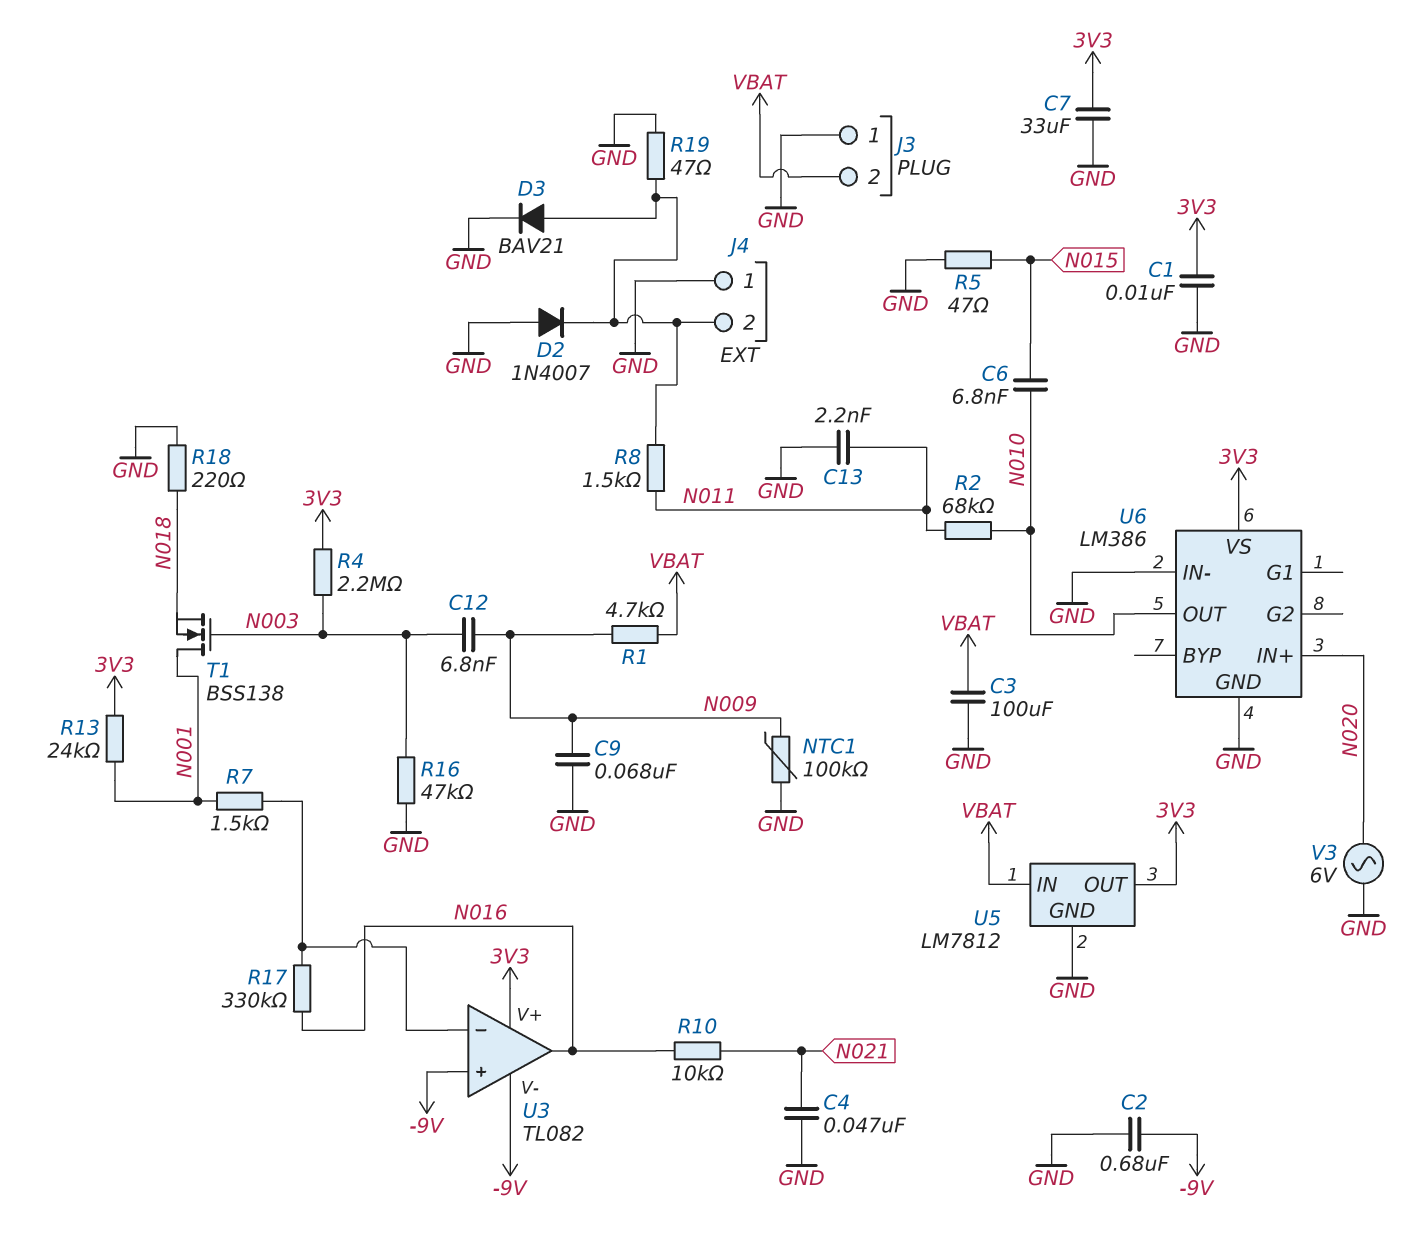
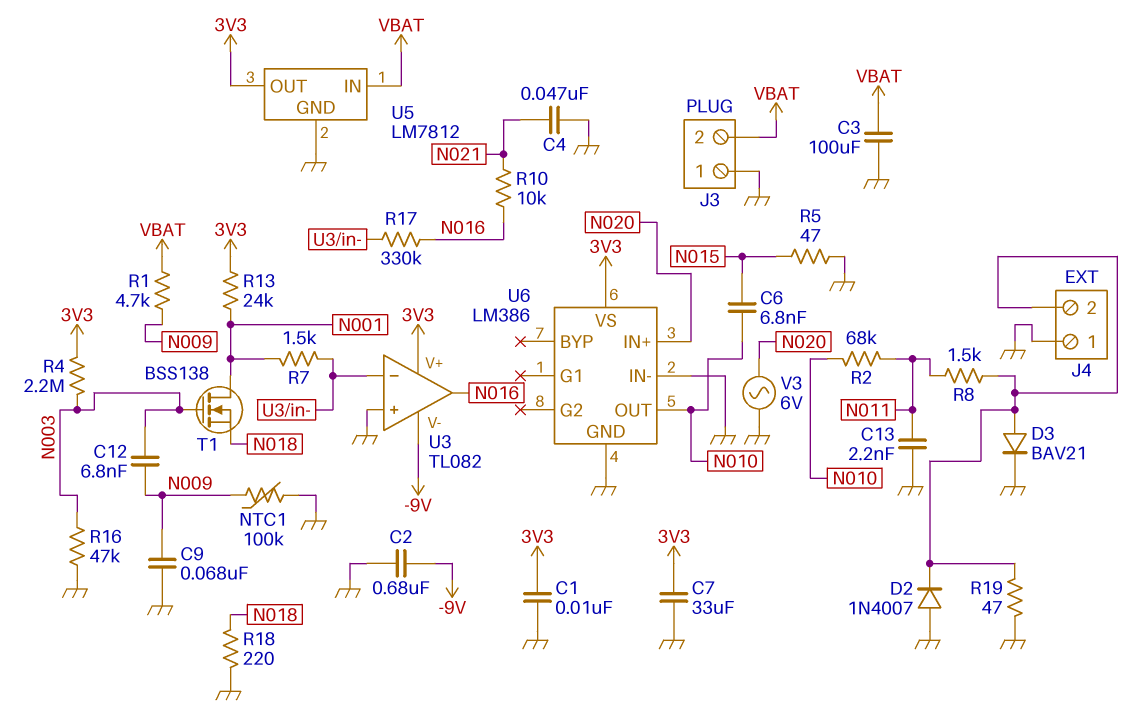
U3 pin in+: -9V -> GND

